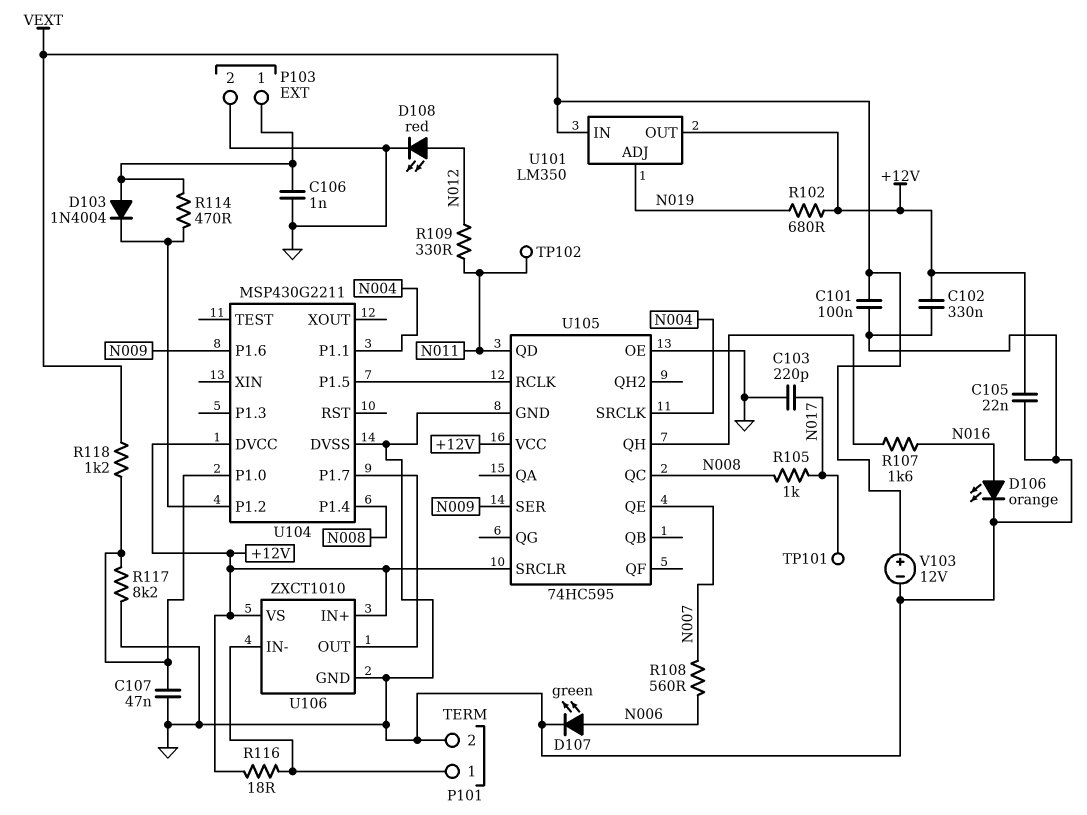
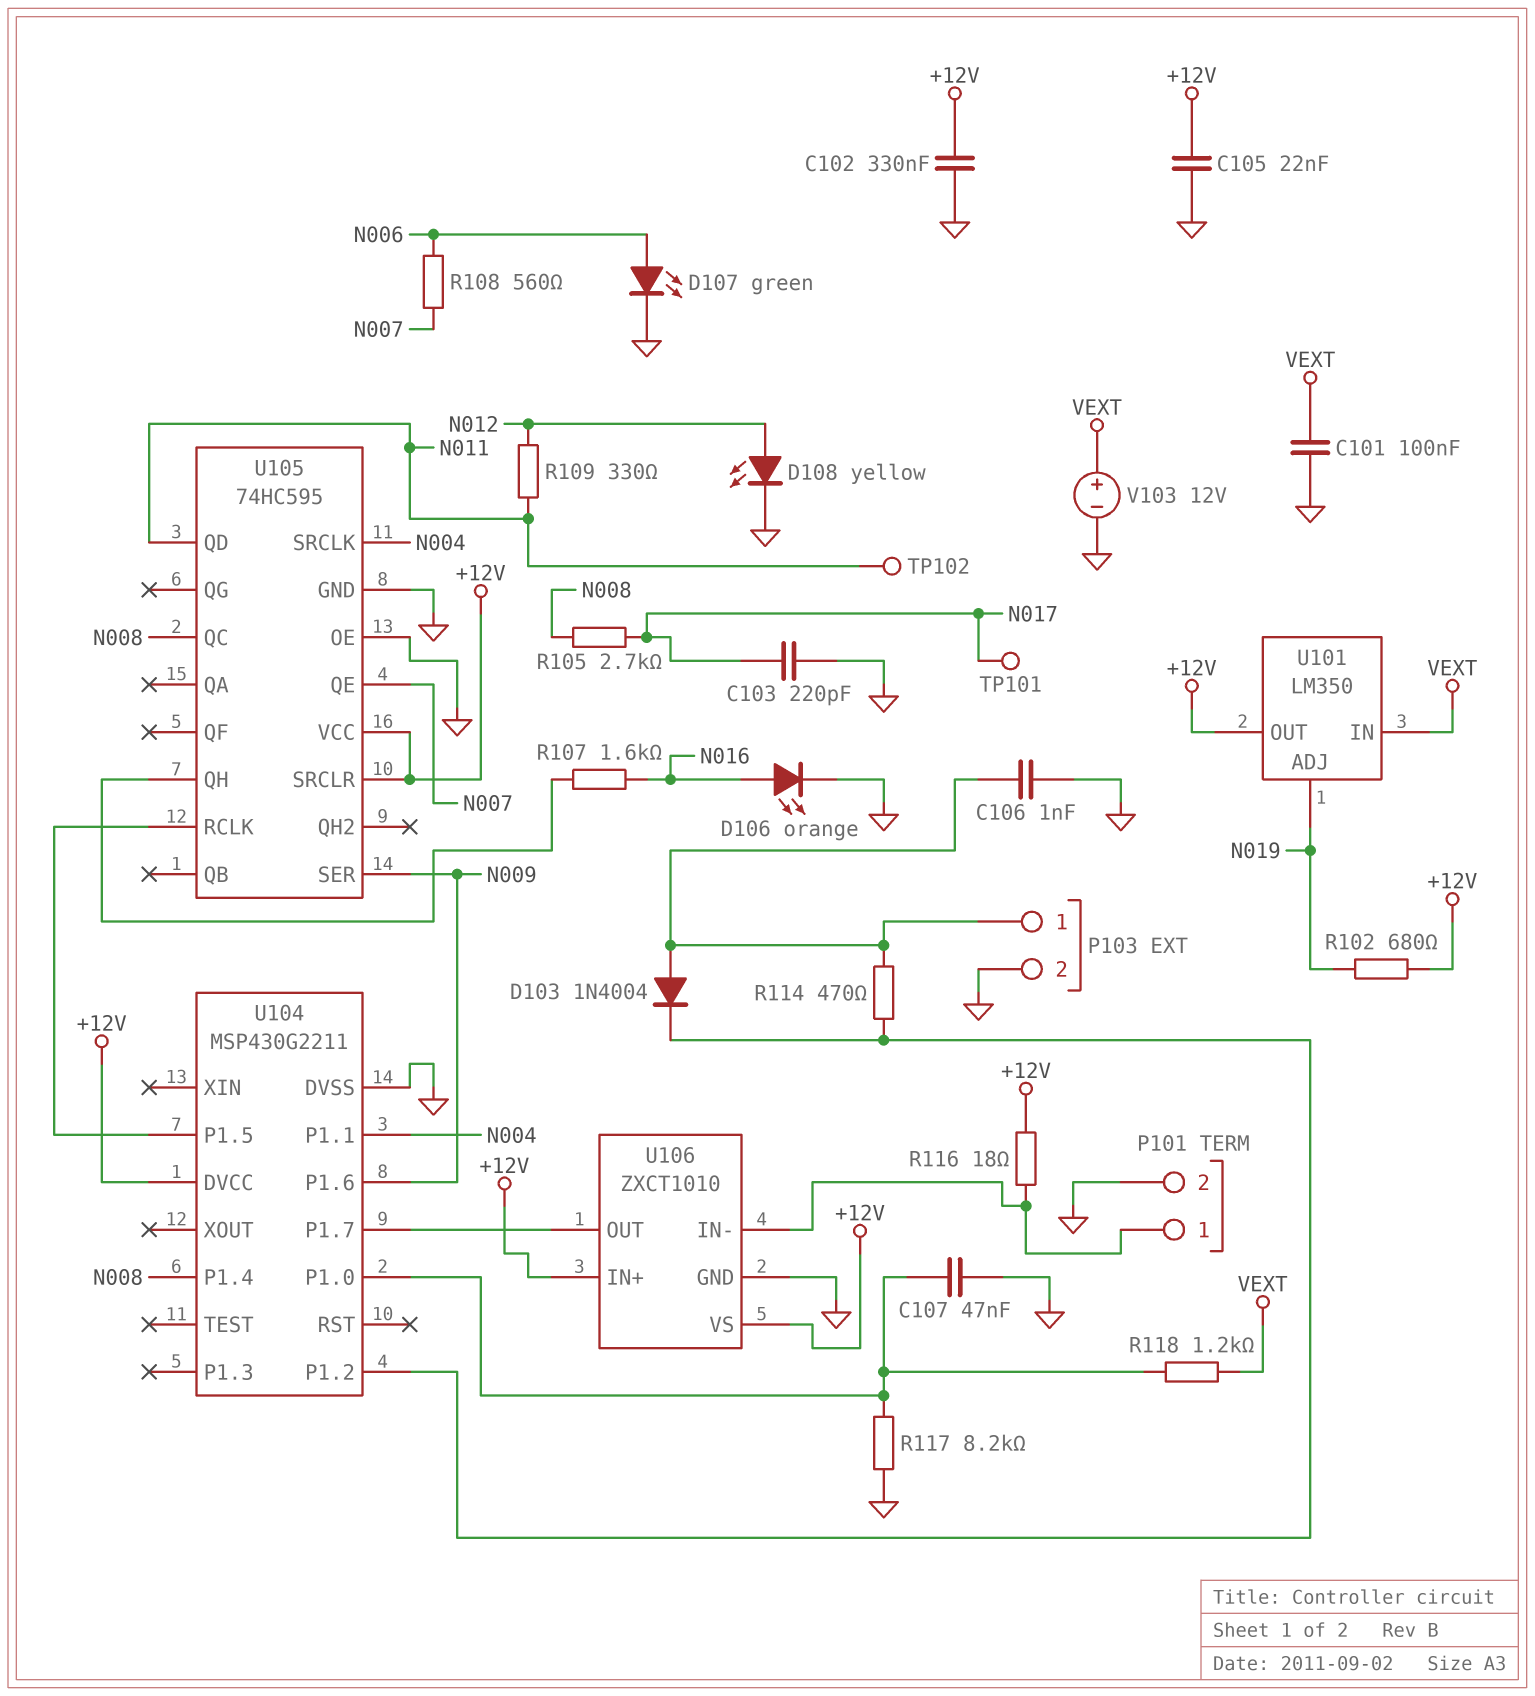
D108: LED red (A N012, K GND) -> LED yellow (A N012, K GND)
R105: 1k (N008, N017) -> 2.7k (N008, N017)

